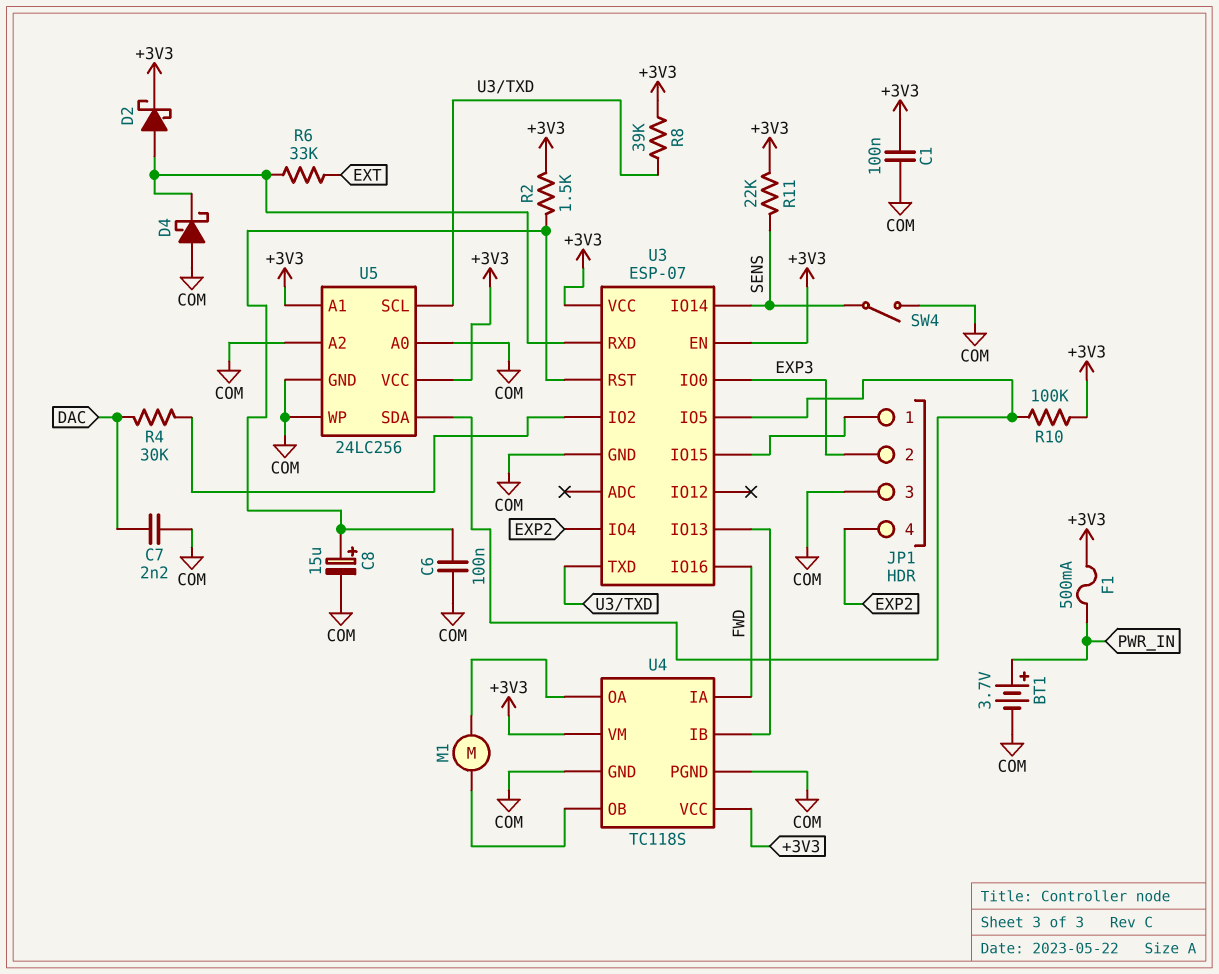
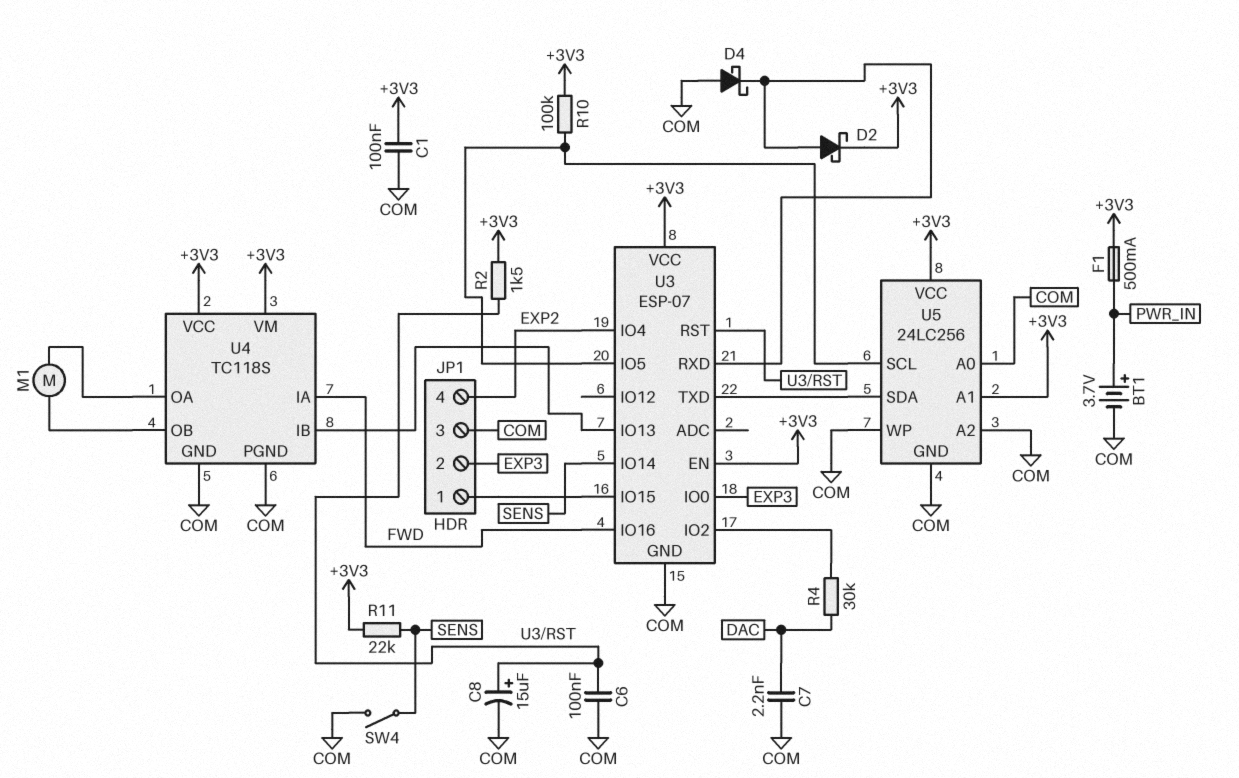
R6: 33k (EXT, U3/RXD) -> none
R8: 39k (+3V3, U3/TXD) -> none
U5 pin SCL: U3/TXD -> U3/IO5
U5 pin SDA: U3/IO5 -> U3/TXD

